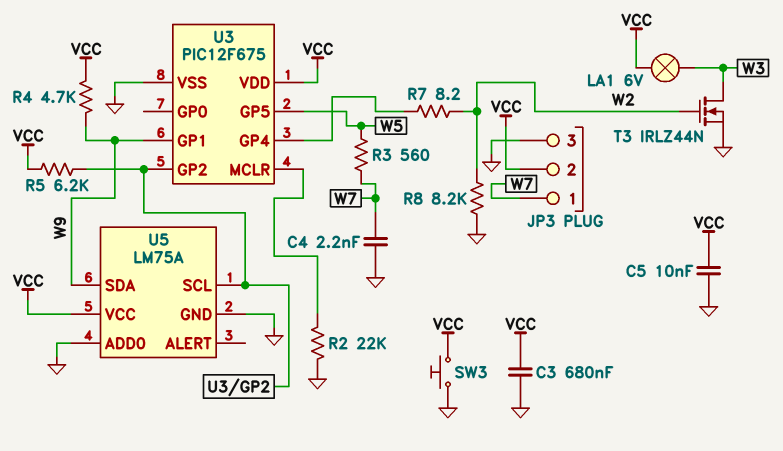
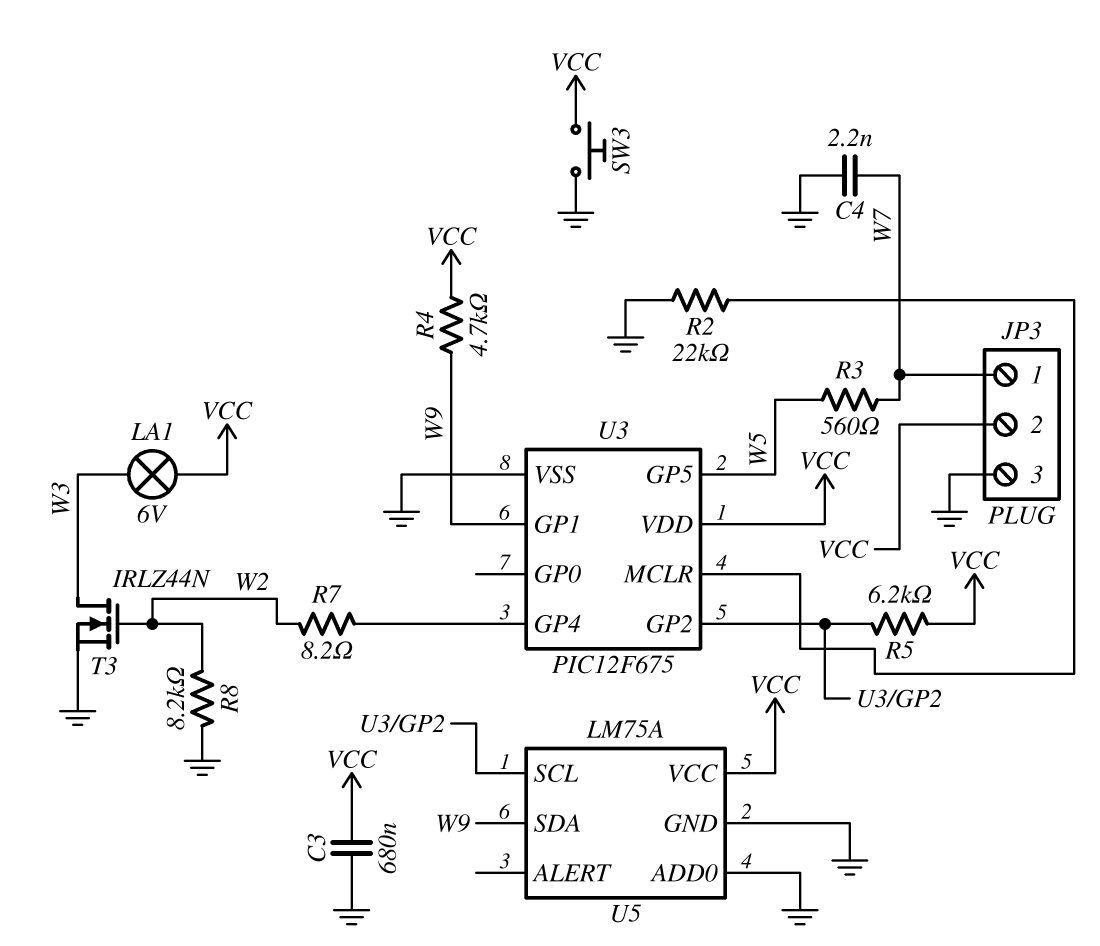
C5: 10nF (GND, VCC) -> none

